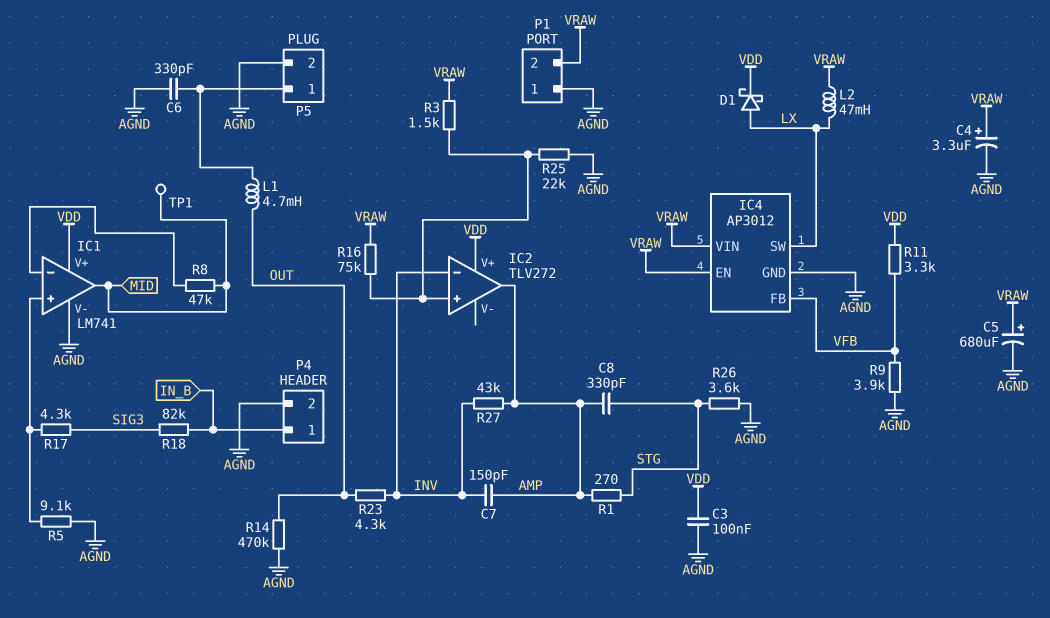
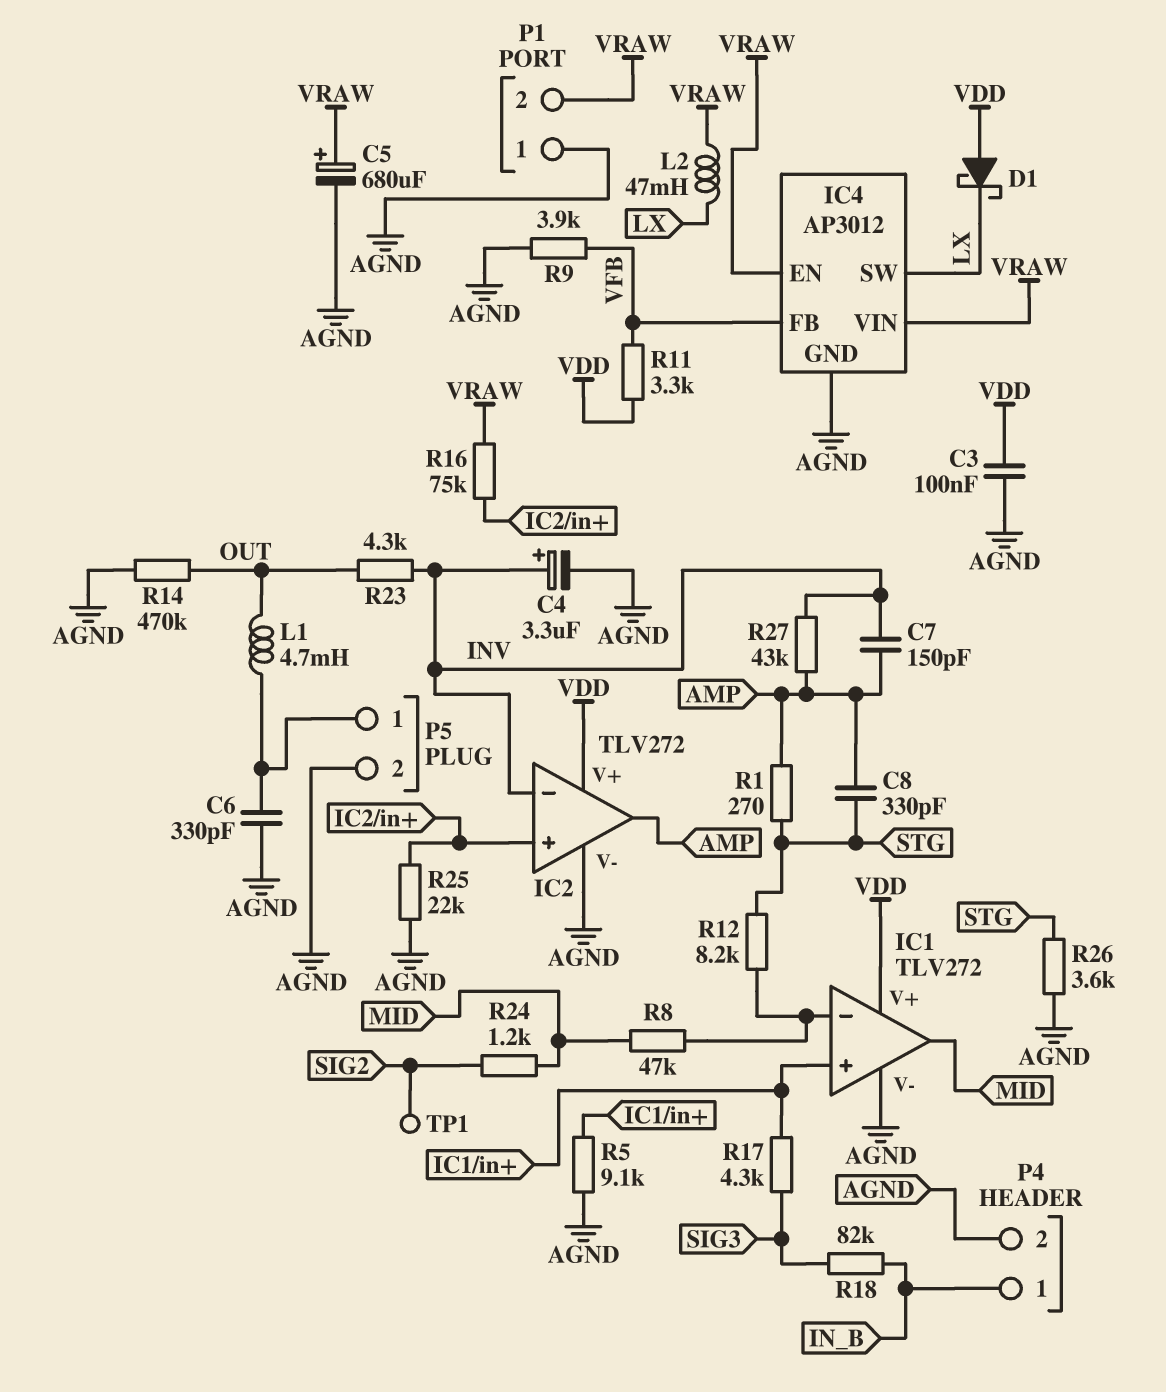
C4: 3.3uF (plus VRAW, minus AGND) -> 3.3uF (plus INV, minus AGND)
D1: schottky (A LX, K VDD) -> schottky (A VDD, K LX)
IC1: LM741 -> TLV272
IC2 pin V-: none -> AGND
R3: 1.5k (IC2/in+, VRAW) -> none
R12: none -> 8.2k (IC1/in-, STG)
R24: none -> 1.2k (MID, SIG2)
TP1: test point (MID) -> test point (SIG2)

